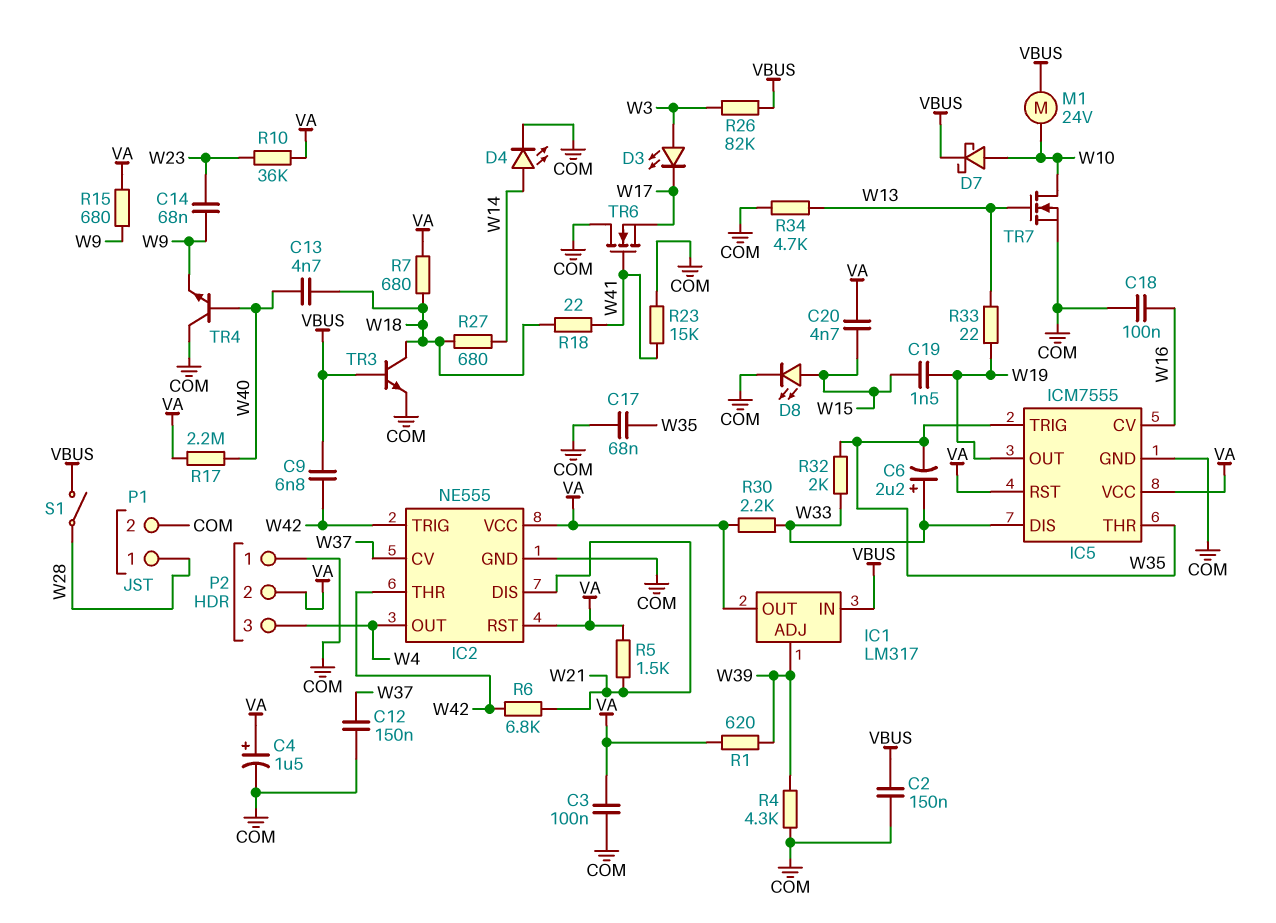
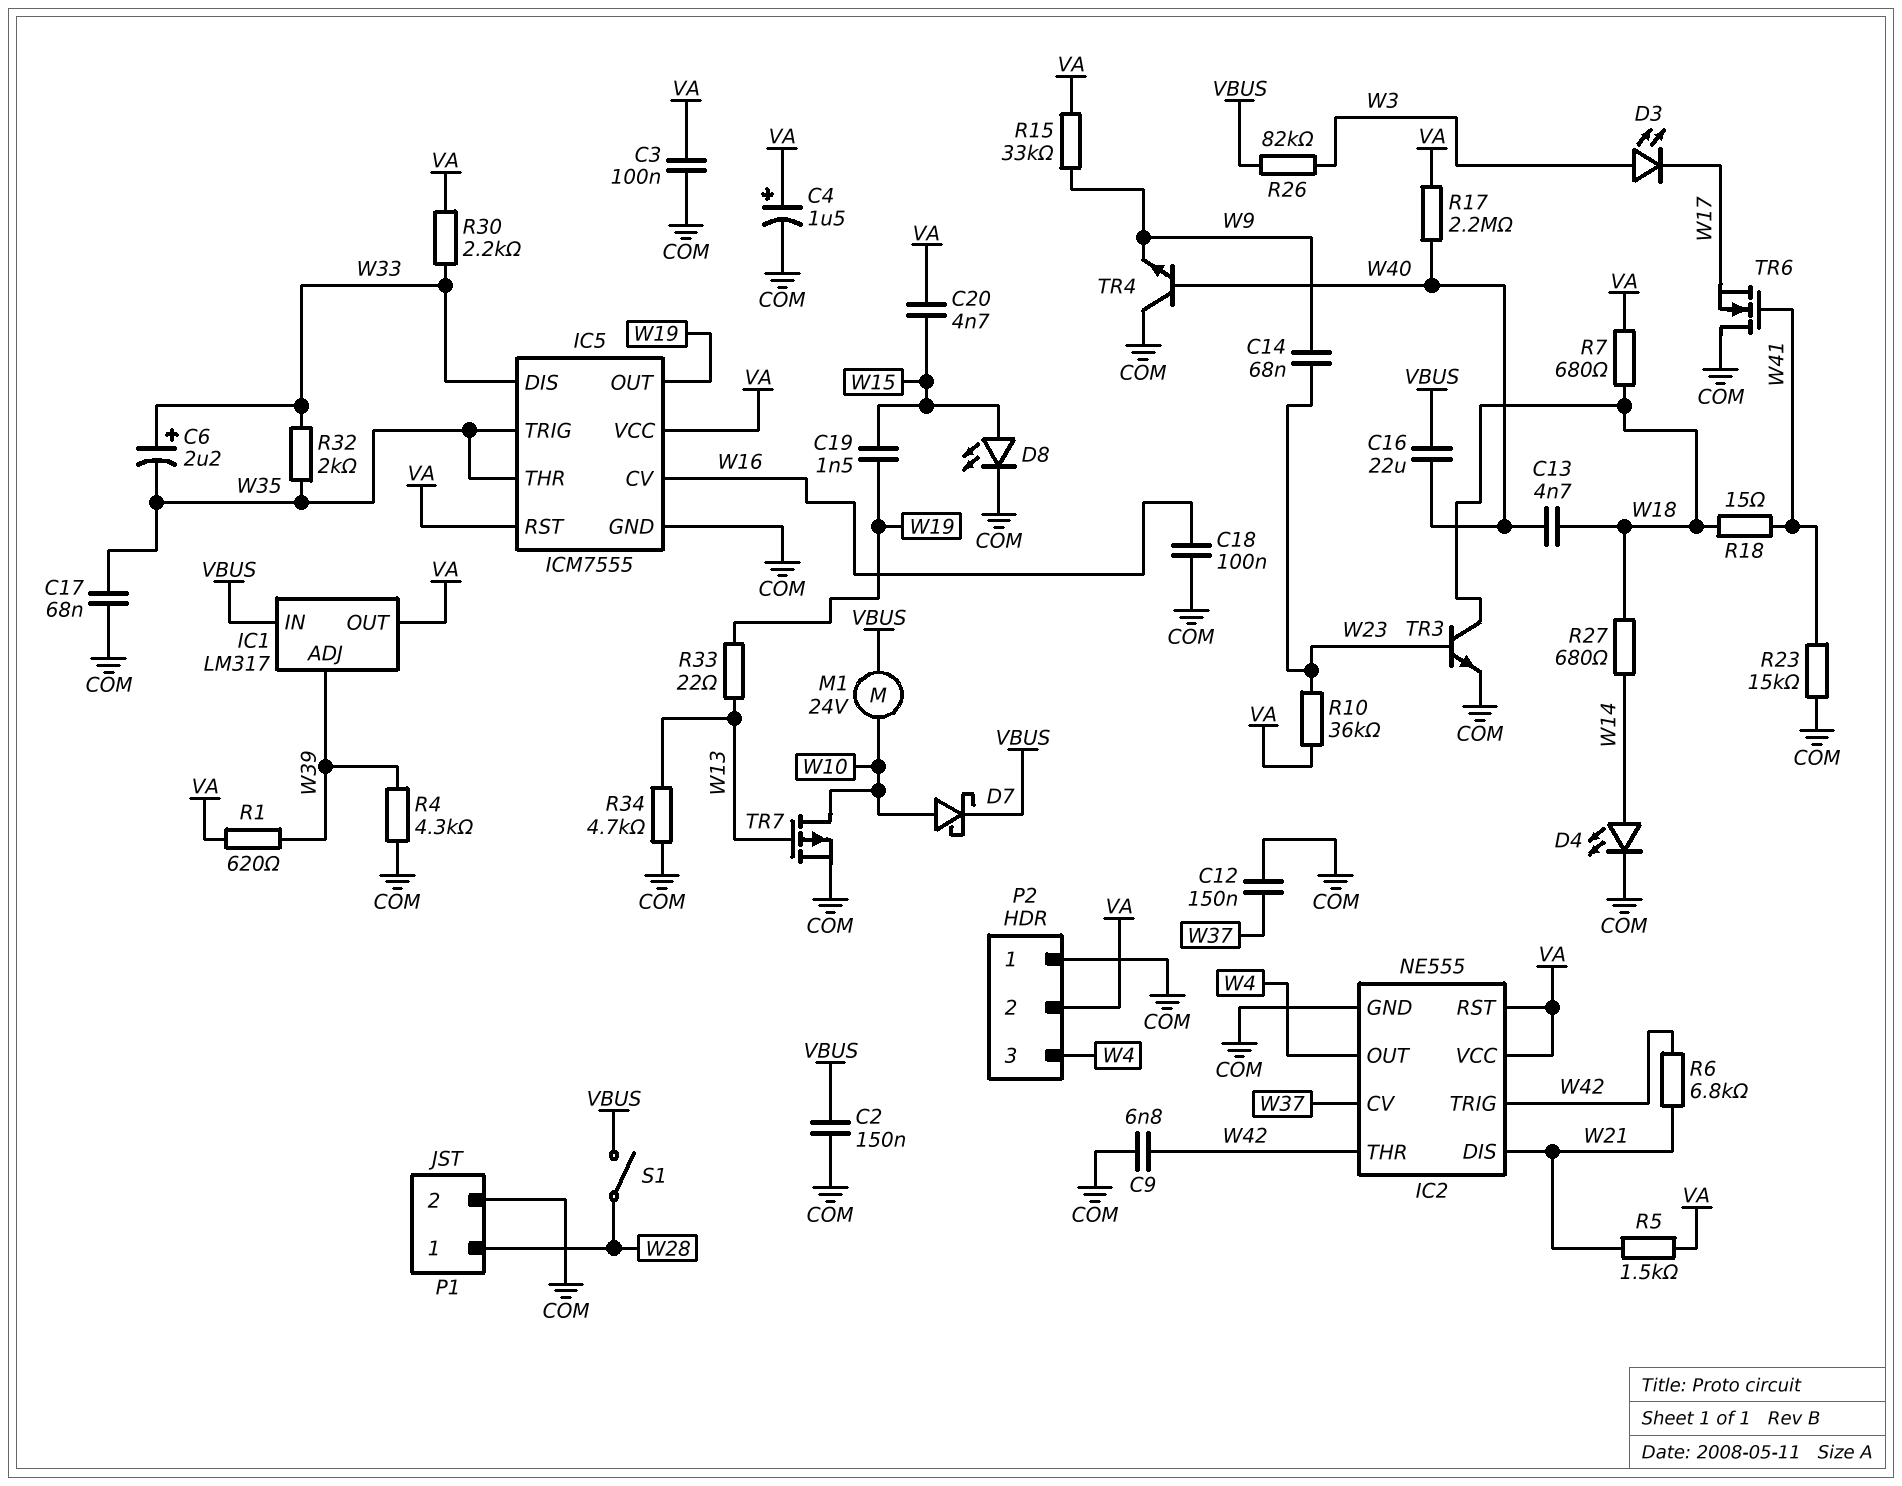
C9: 6.8nF (VBUS, W42) -> 6.8nF (COM, W42)
C16: none -> 22uF (VBUS, W40)
R15: 680 (VA, W9) -> 33k (VA, W9)
R18: 22 (W18, W41) -> 15 (W18, W41)
TR3: NPN (B VBUS, C W18, E COM) -> NPN (B W23, C W18, E COM)
TR7: NMOS (G W13, D W10, S COM) -> PMOS (G W13, D W10, S COM)

